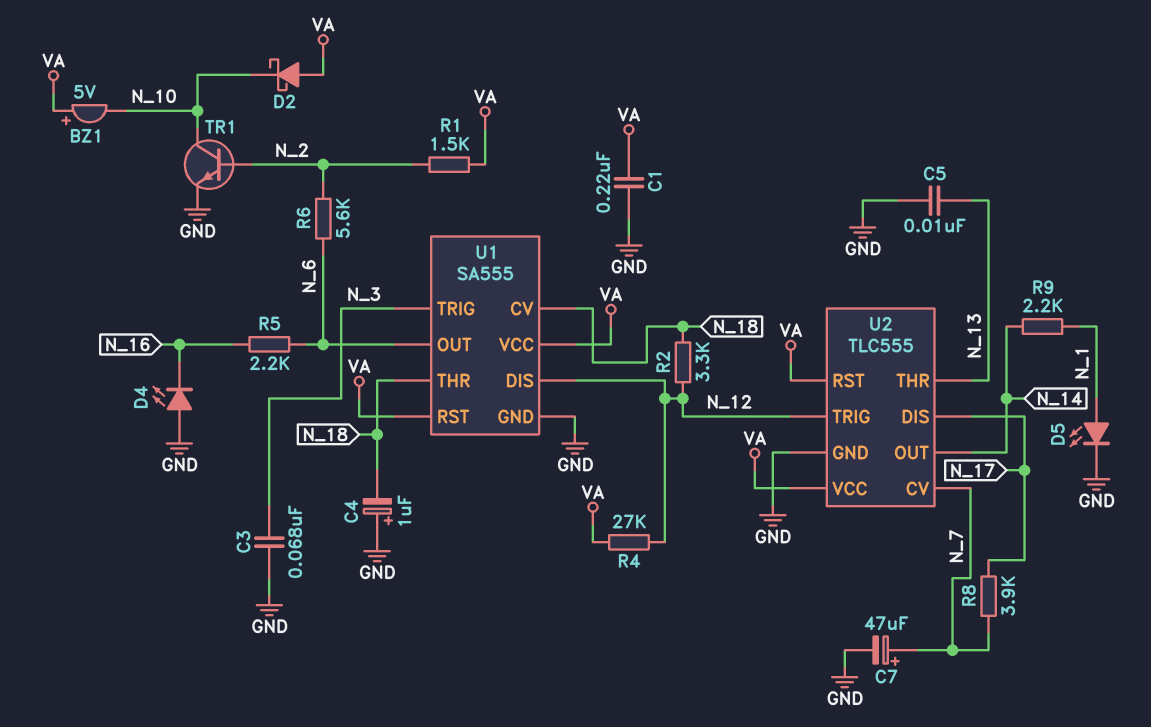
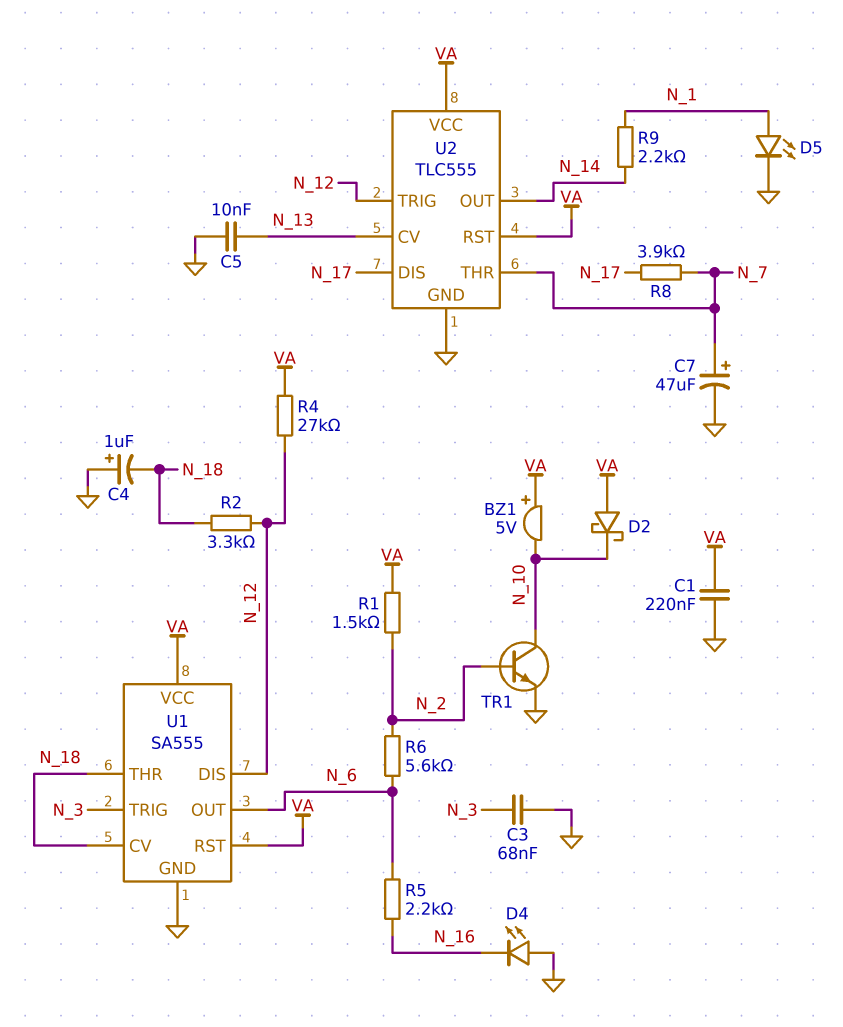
U2 pin CV: N_7 -> N_13
U2 pin THR: N_13 -> N_7

